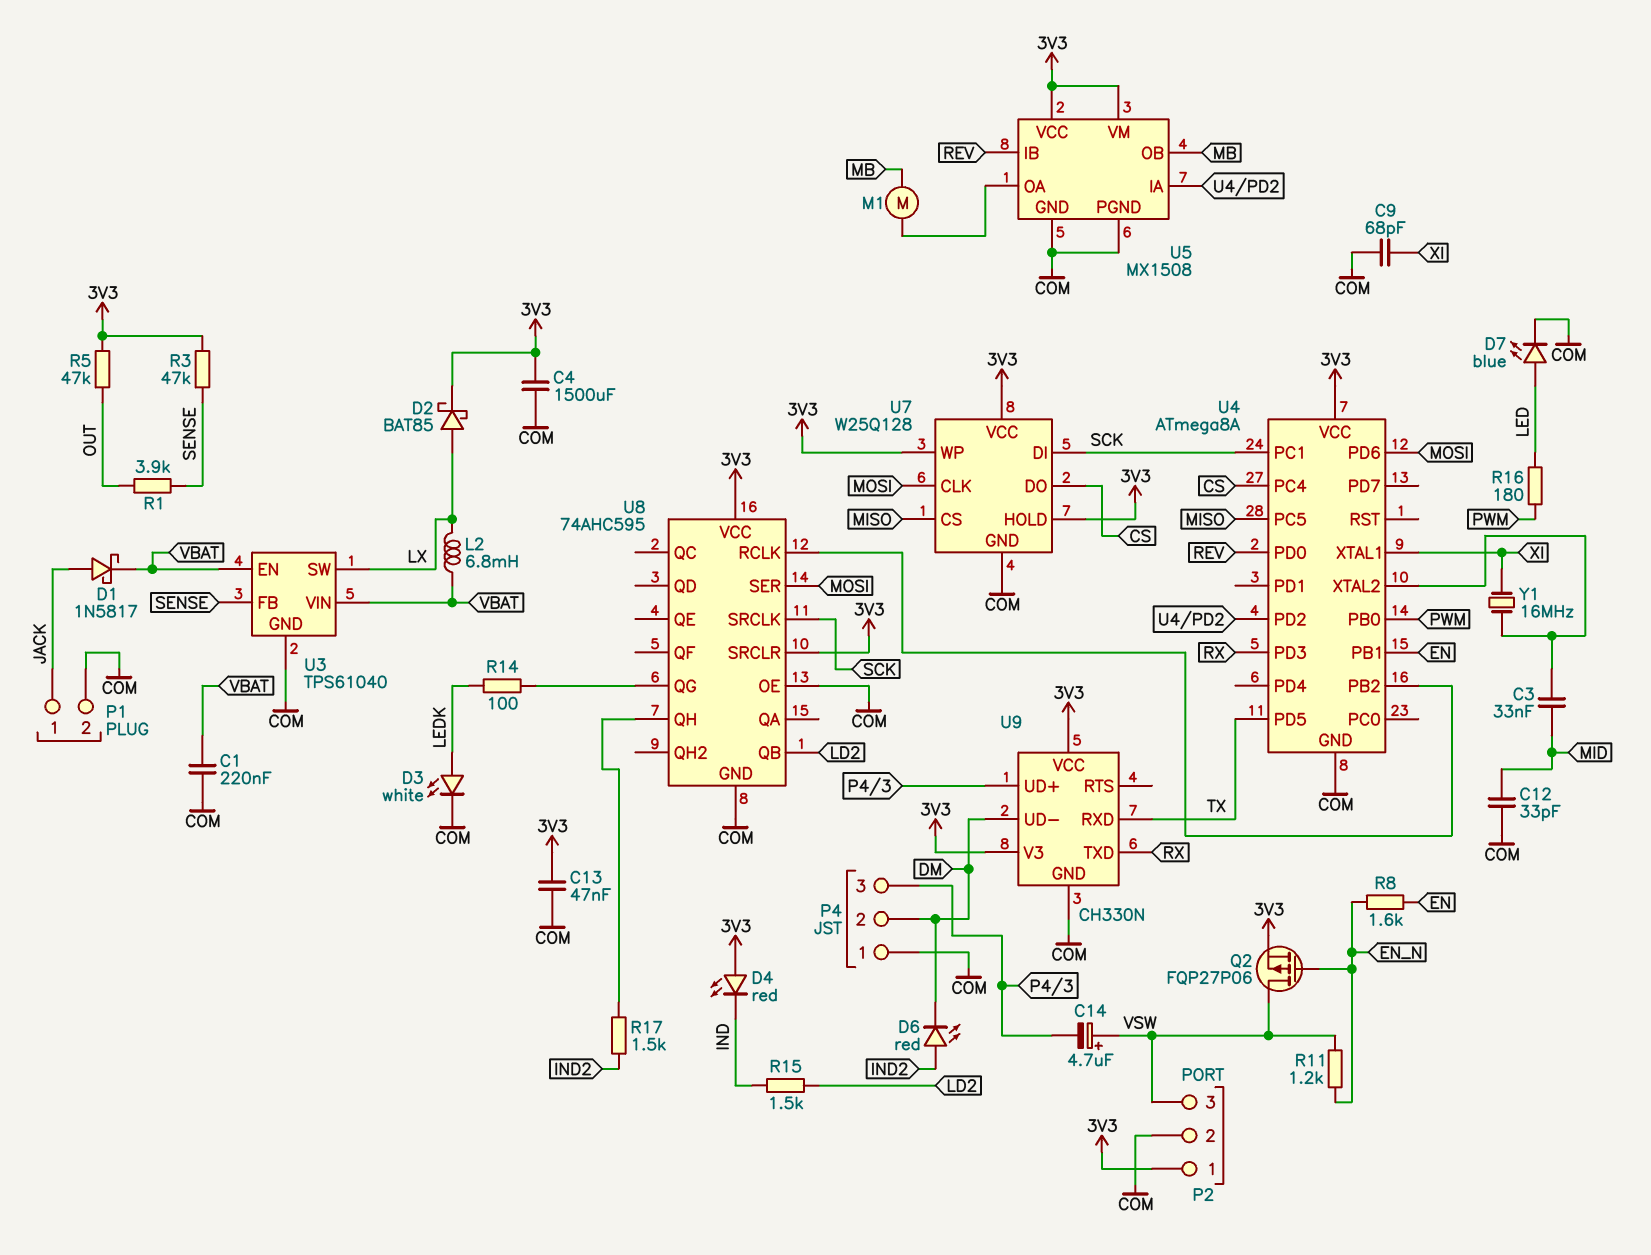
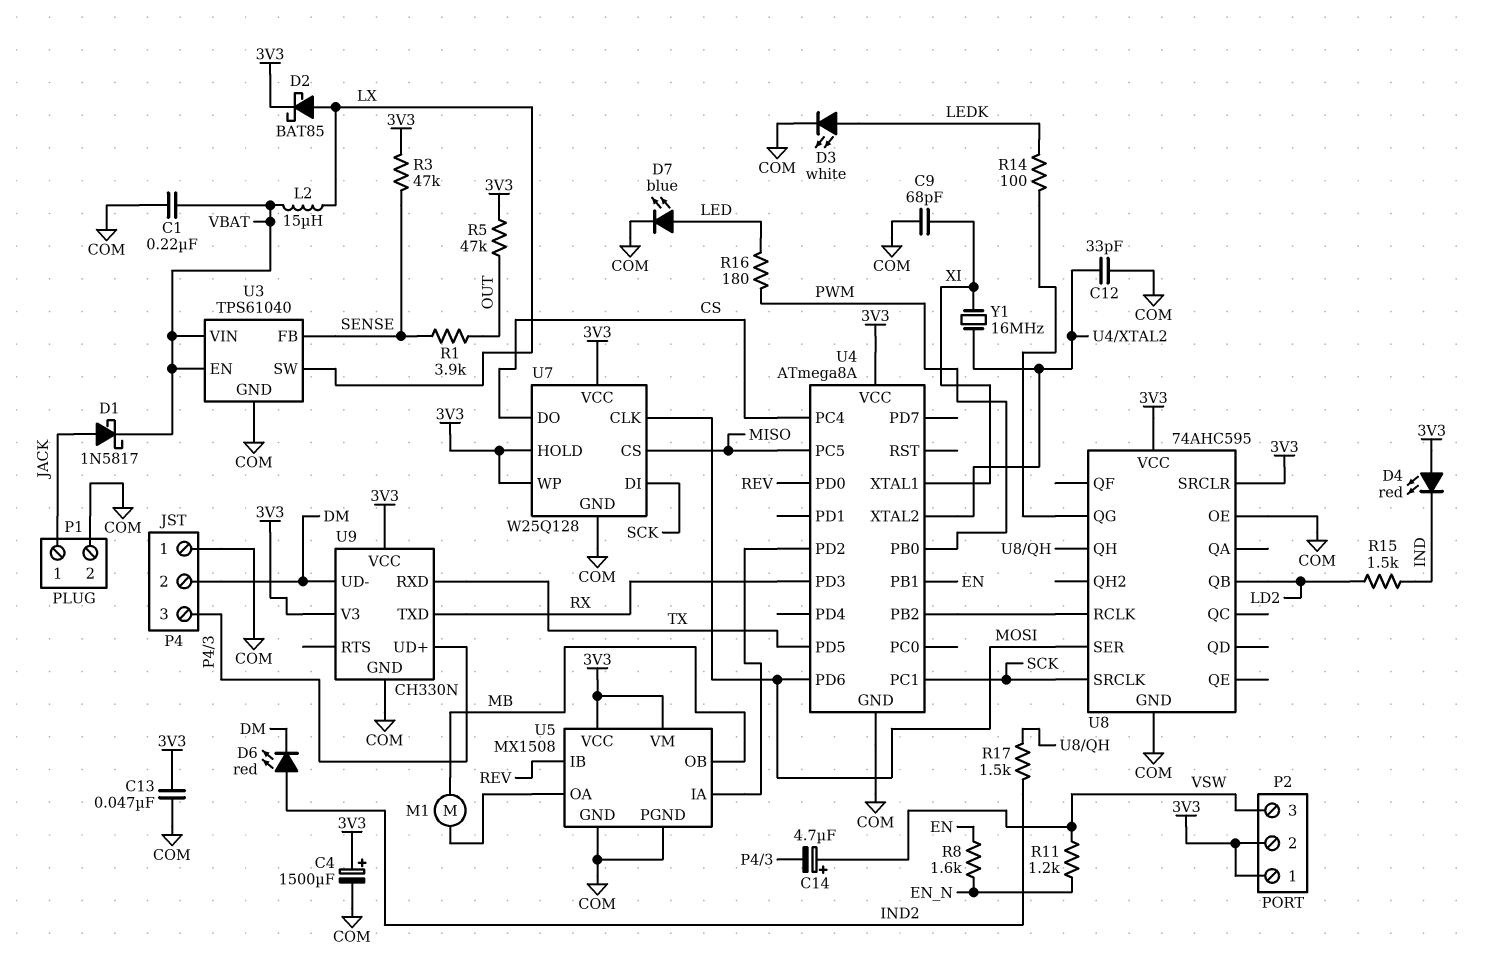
C3: 33nF (MID, U4/XTAL2) -> none
C4: 1500uF (3V3, COM) -> 1500uF (plus 3V3, minus COM)
C12: 33pF (COM, MID) -> 33pF (COM, U4/XTAL2)
L2: 6.8mH (LX, VBAT) -> 15uH (LX, VBAT)
P2 pin 2: COM -> 3V3
Q2: PMOS FQP27P06 (G EN_N, D VSW, S 3V3) -> none

